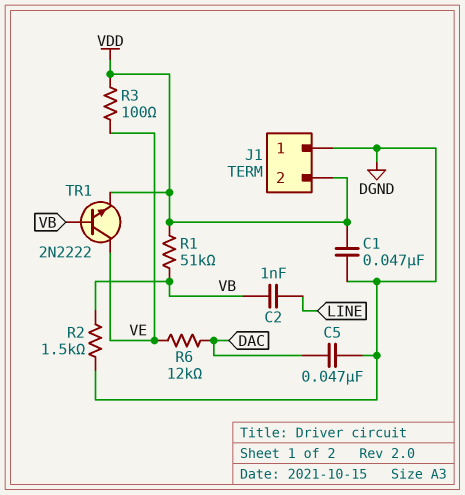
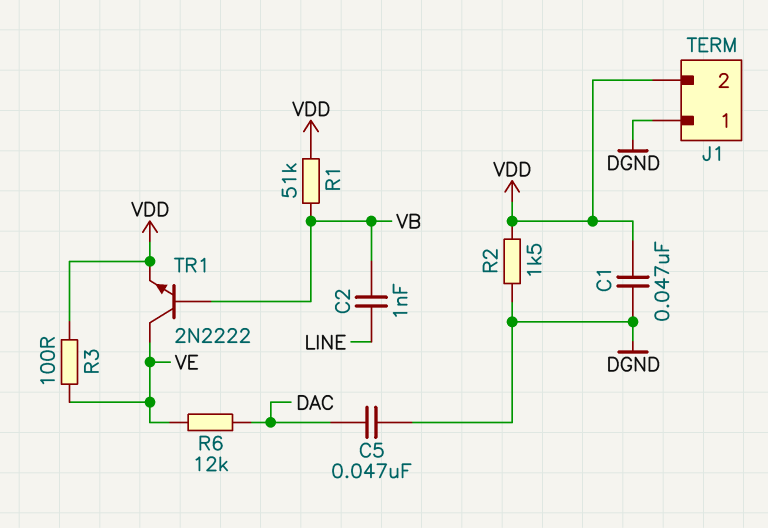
R2: 1.5k (DGND, VB) -> 1.5k (DGND, VDD)

